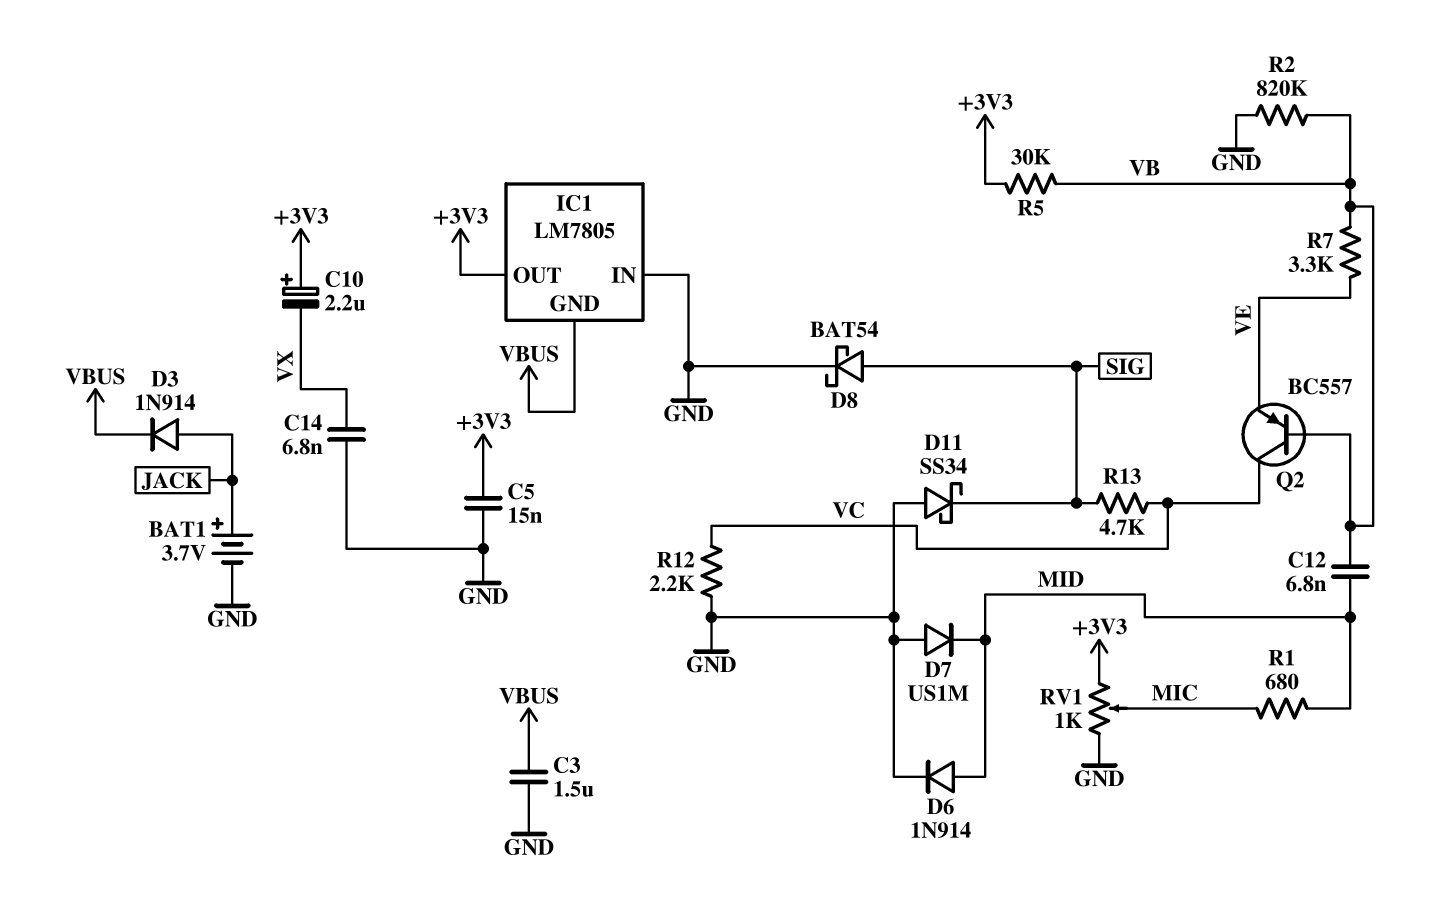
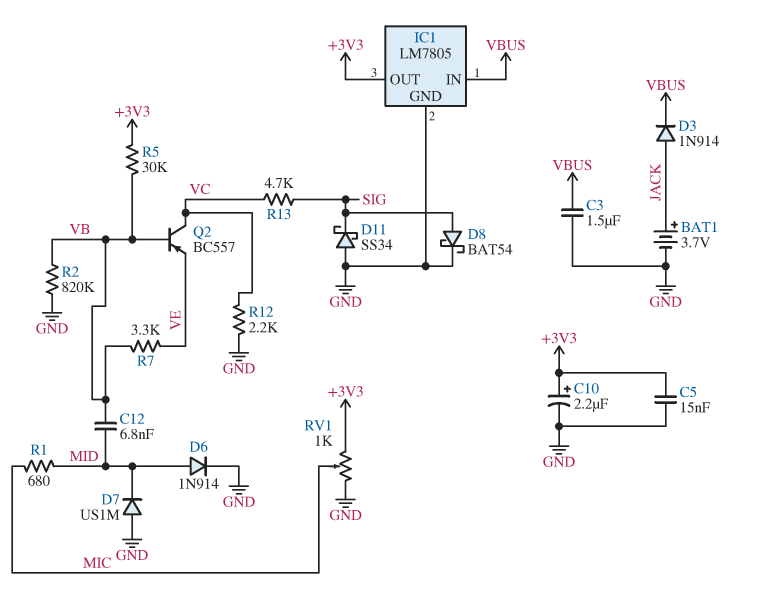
C10: 2.2uF (plus +3V3, minus VX) -> 2.2uF (plus +3V3, minus GND)
C14: 6.8nF (GND, VX) -> none
IC1 pin GND: VBUS -> GND
IC1 pin IN: GND -> VBUS

